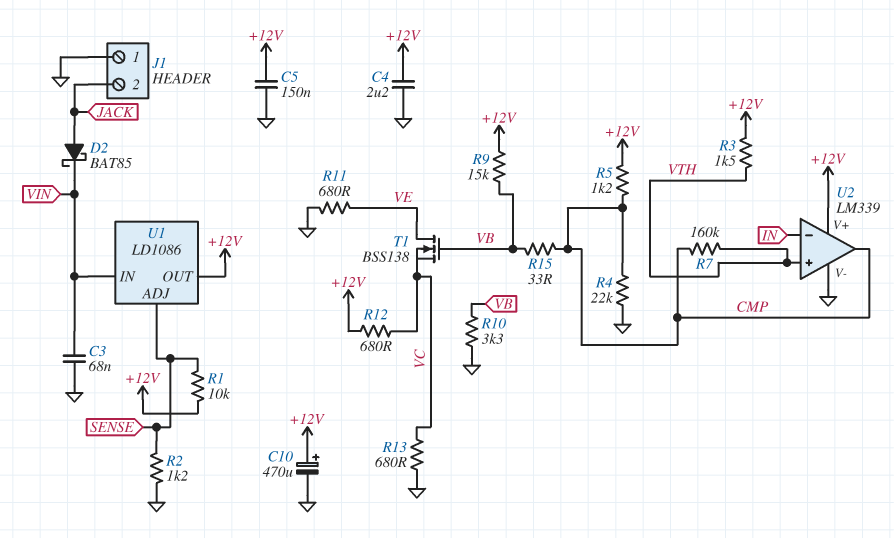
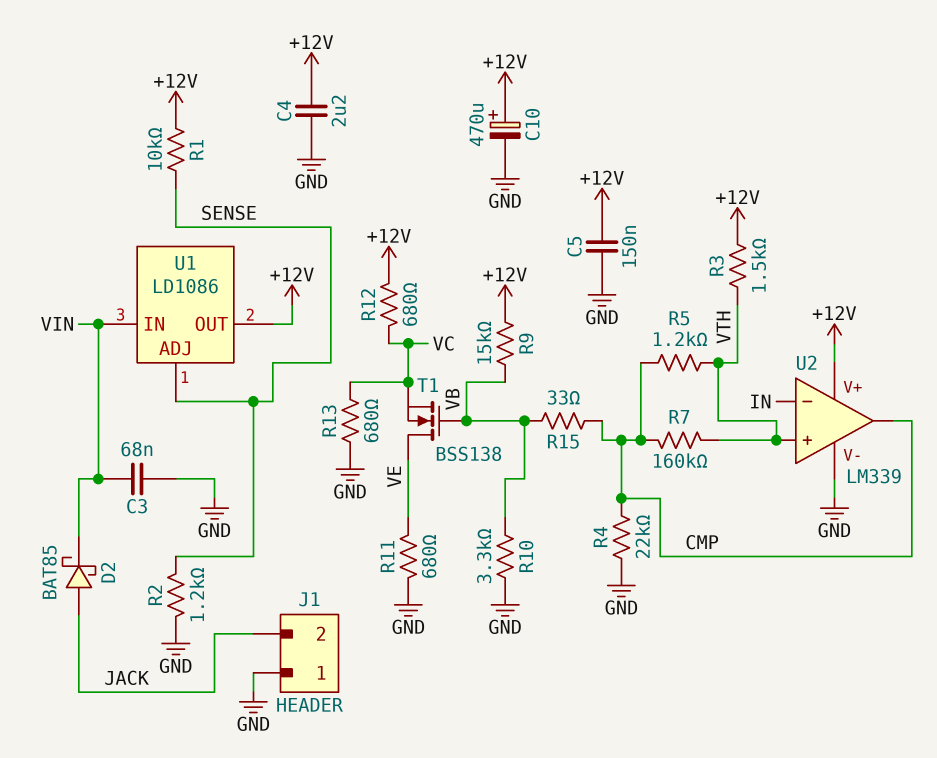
R5: 1.2k (+12V, CMP) -> 1.2k (CMP, VTH)

